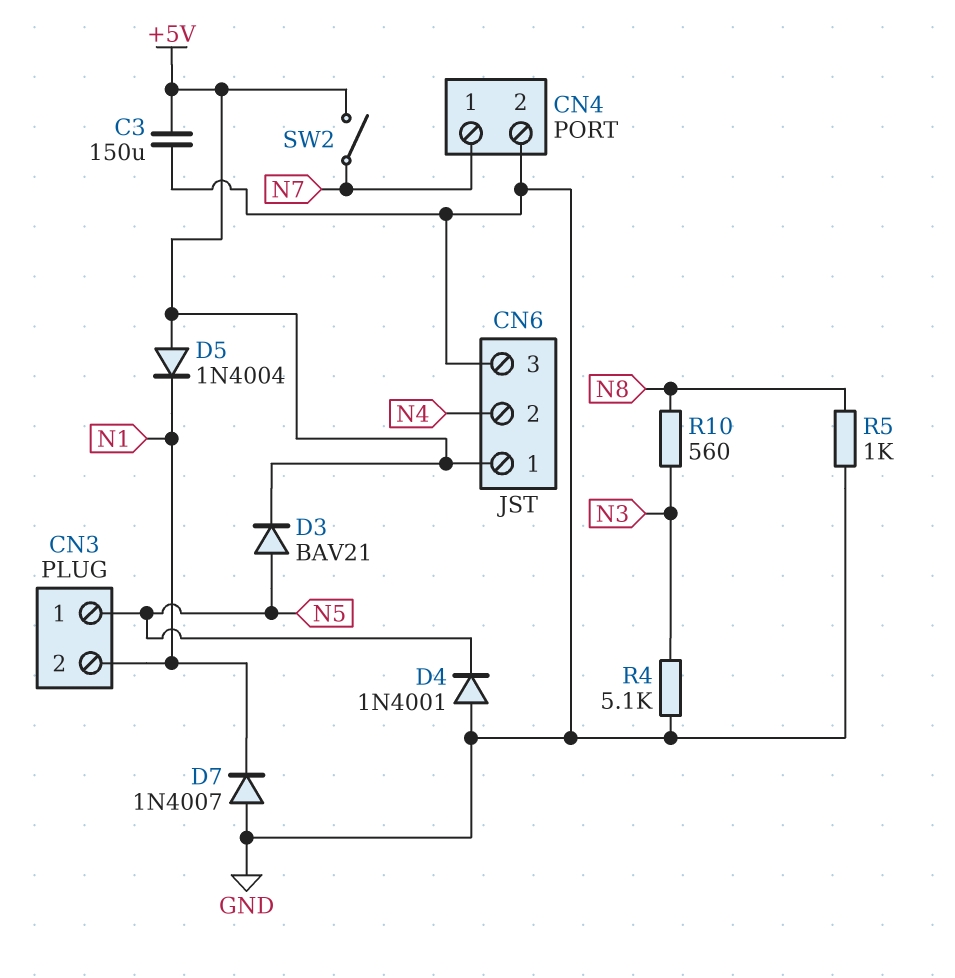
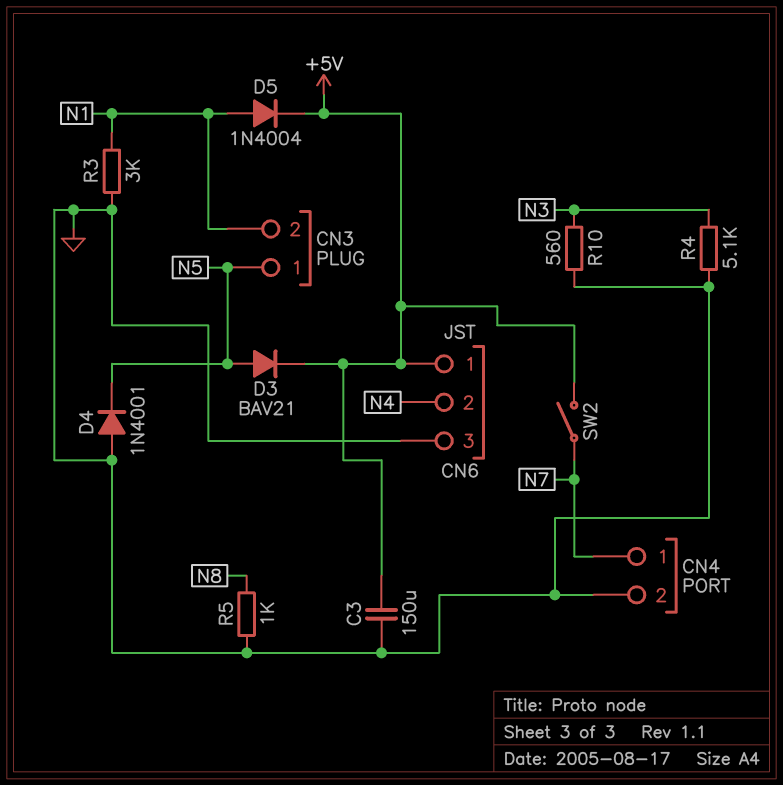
D5: diode 1N4004 (A +5V, K N1) -> diode 1N4004 (A N1, K +5V)
D7: diode 1N4007 (A GND, K N1) -> none
R3: none -> 3k (GND, N1)
R10: 560 (N3, N8) -> 560 (GND, N3)

